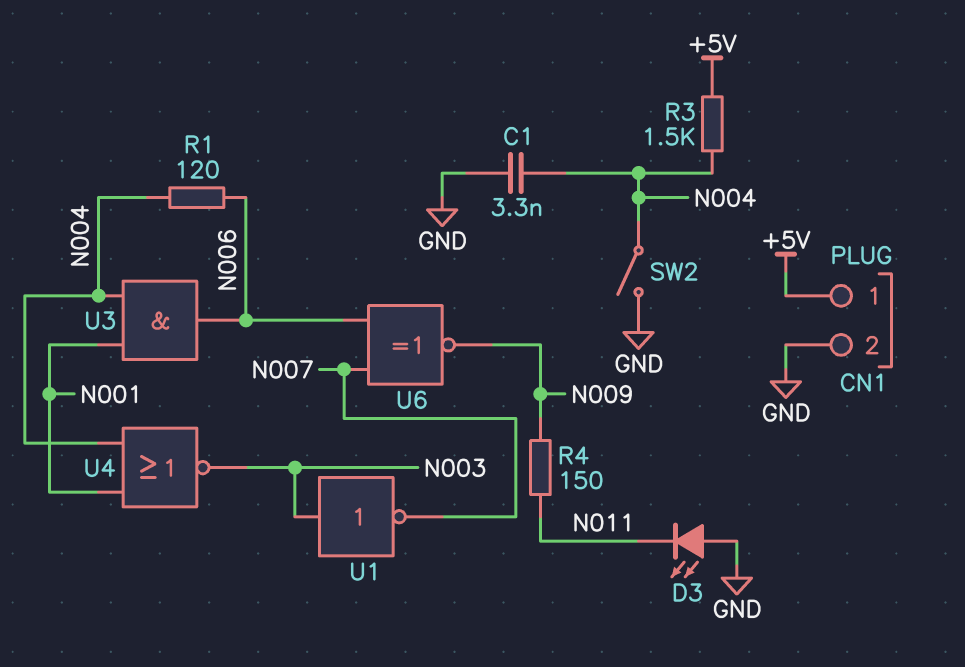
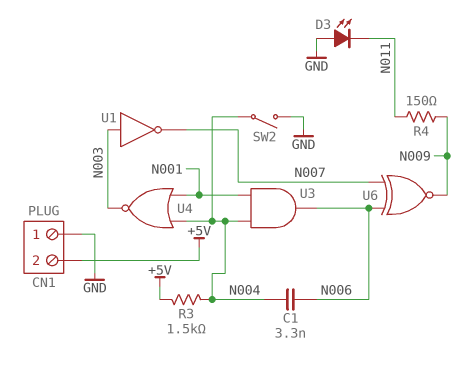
C1: 3.3nF (GND, N004) -> 3.3nF (N004, N006)
CN1 pin 1: +5V -> GND
CN1 pin 2: GND -> +5V
R1: 120 (N004, N006) -> none

